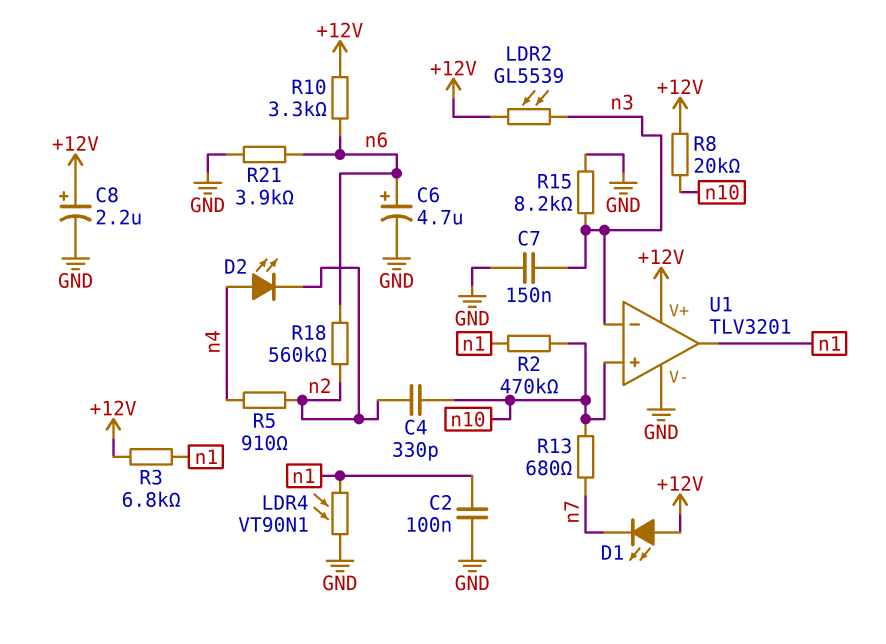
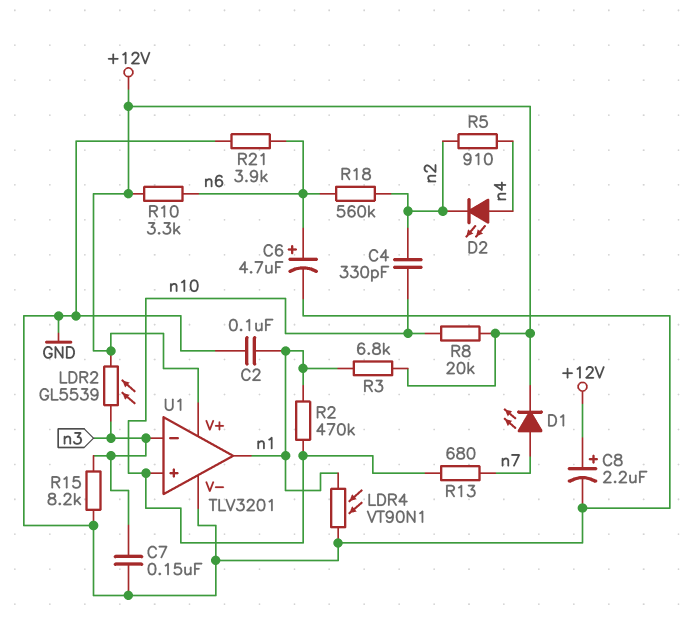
D1: LED (A +12V, K n7) -> LED (A n7, K +12V)

